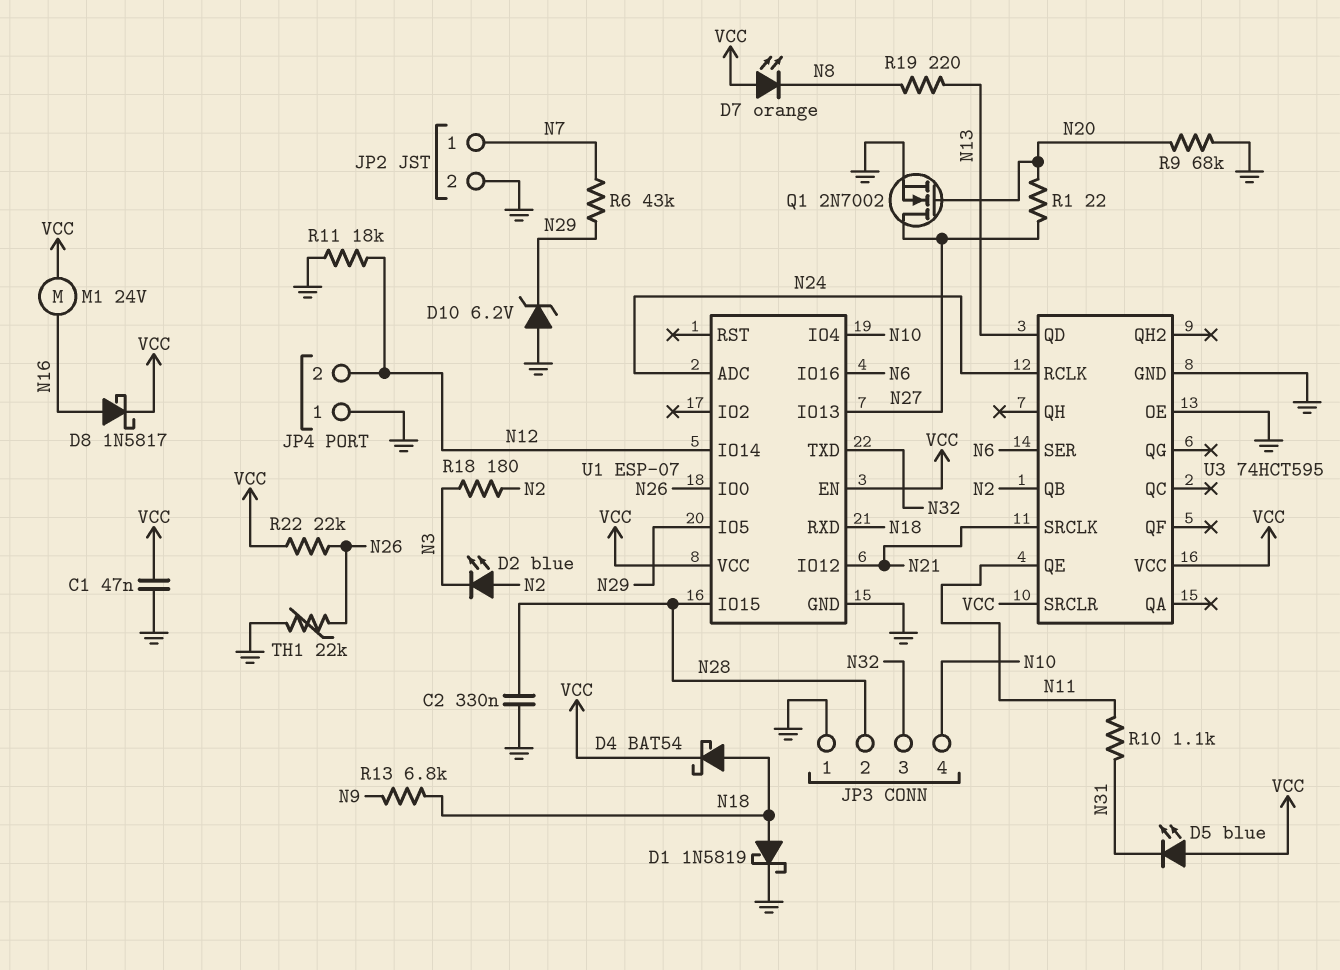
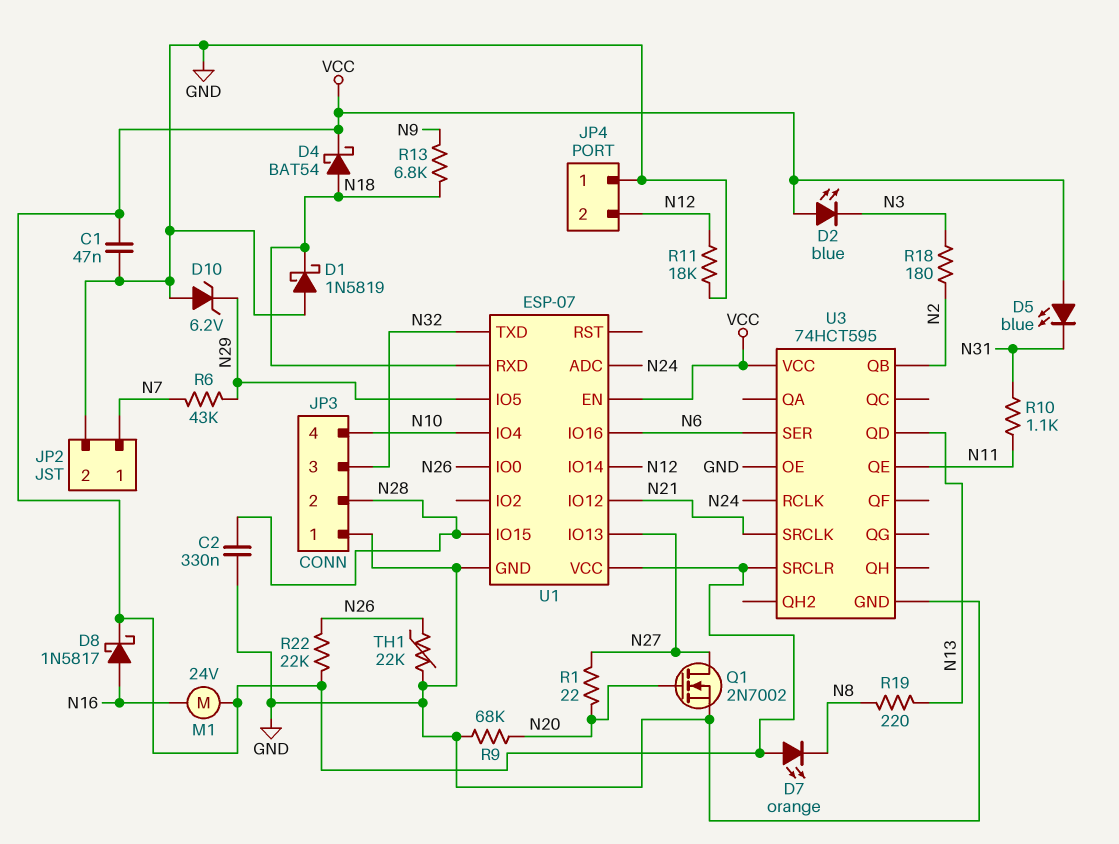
D1: schottky 1N5819 (A N18, K GND) -> schottky 1N5819 (A GND, K N18)
D2: LED blue (A N2, K N3) -> LED blue (A VCC, K N3)

